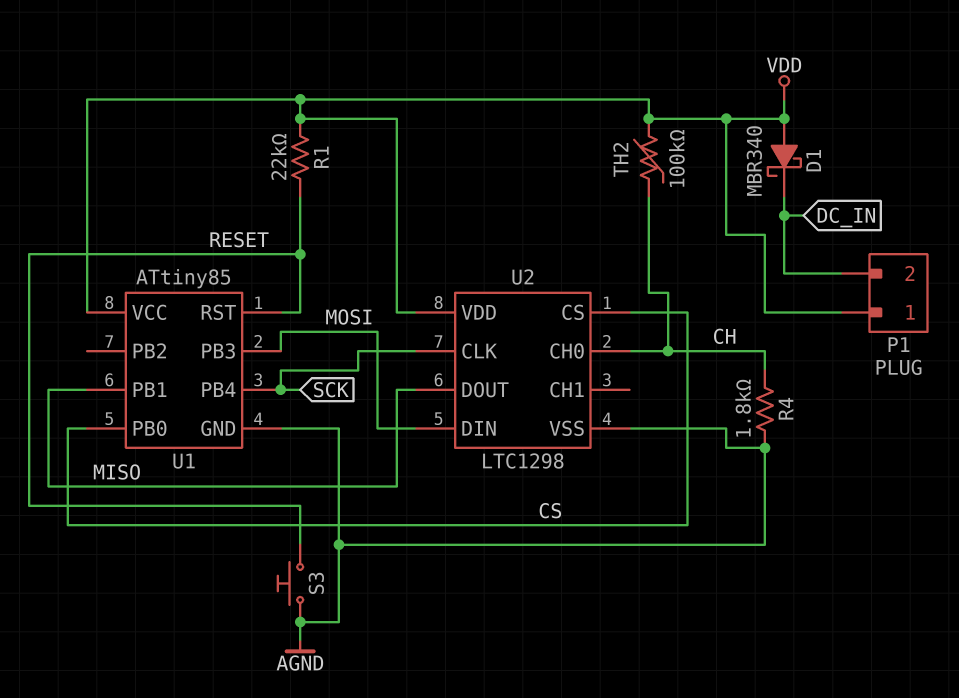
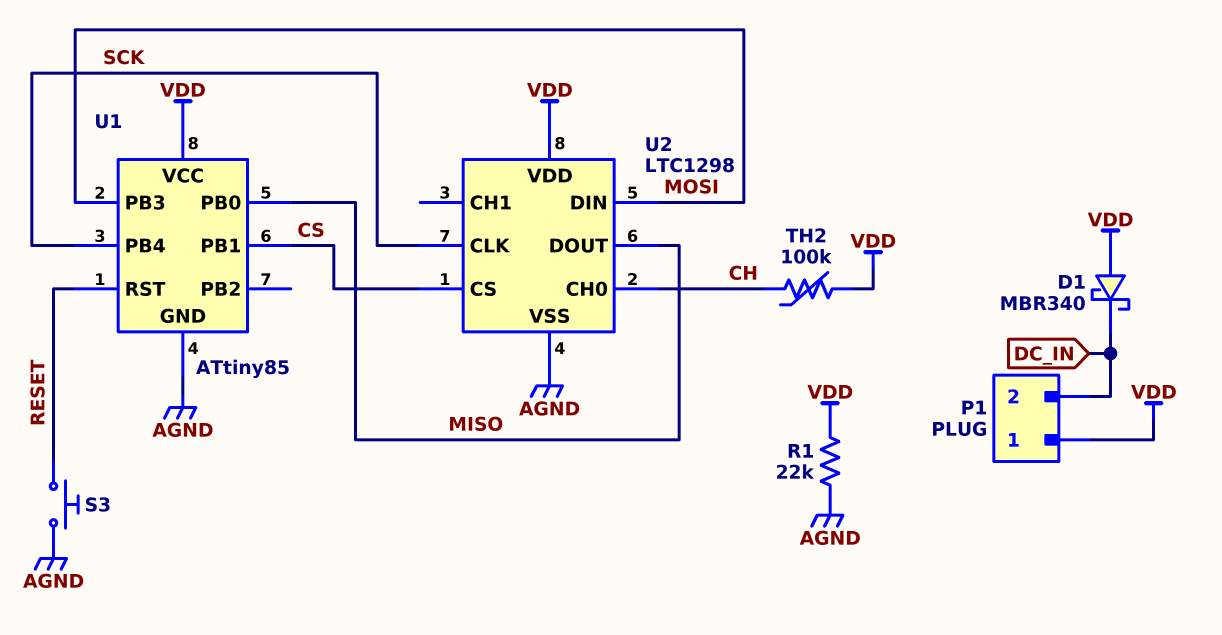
R1: 22k (RESET, VDD) -> 22k (AGND, VDD)
R4: 1.8k (AGND, CH) -> none
U1 pin PB0: CS -> MISO
U1 pin PB1: MISO -> CS

